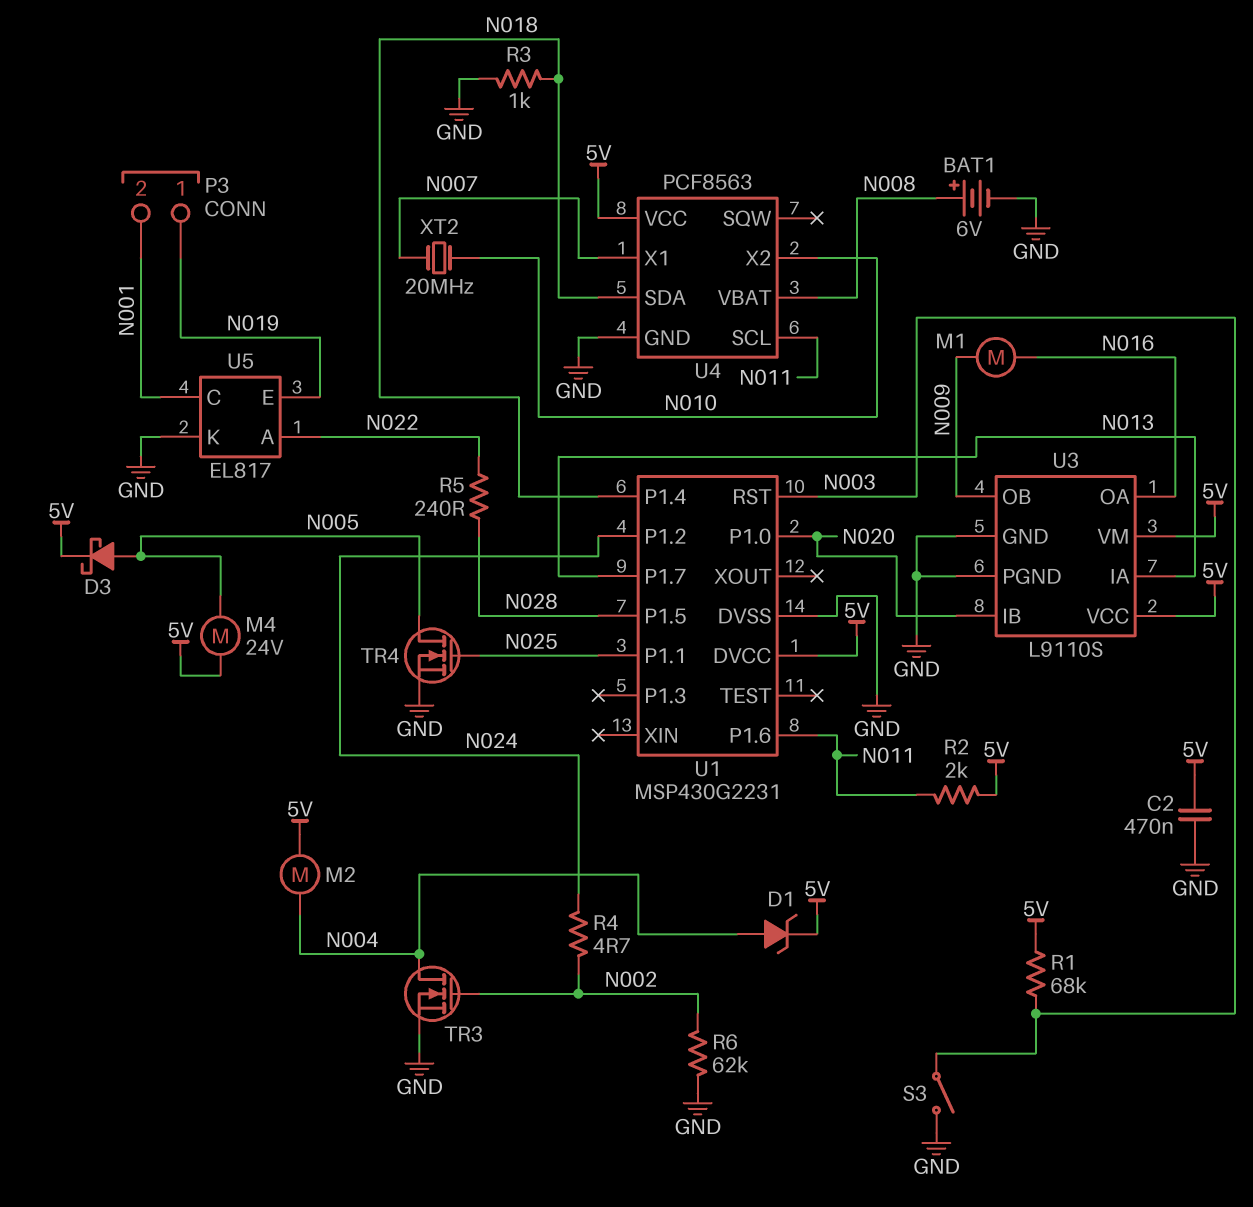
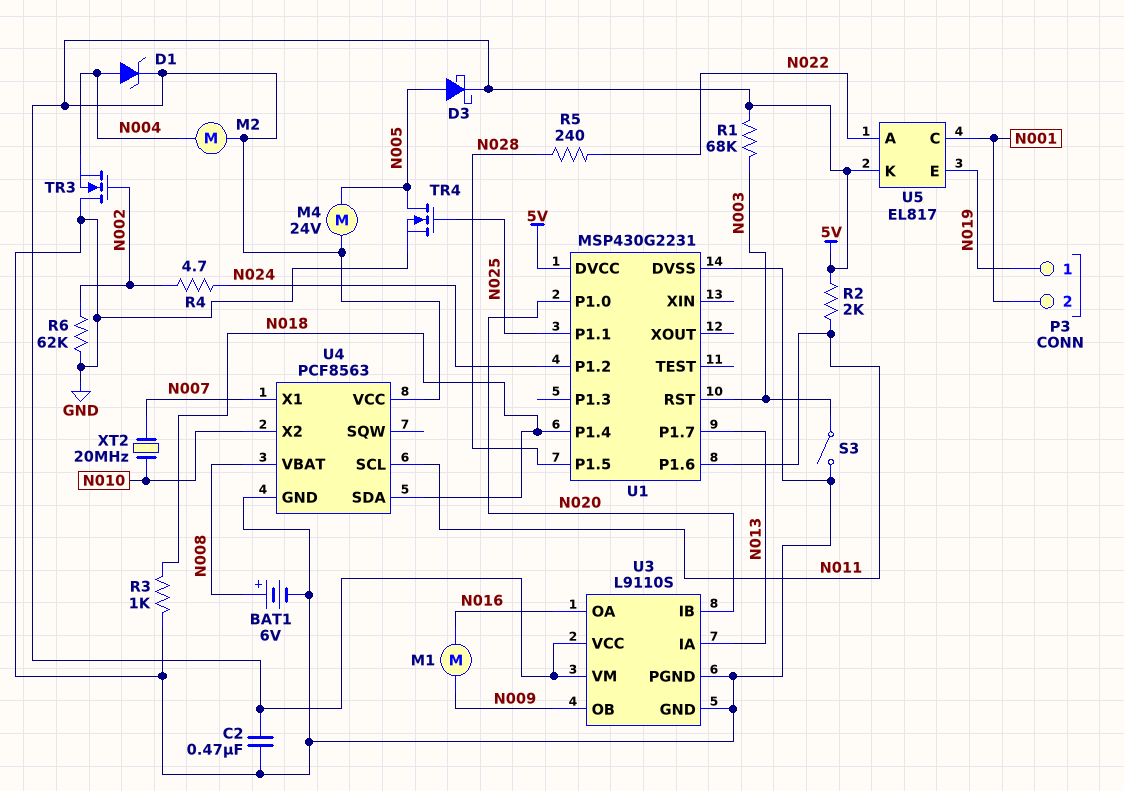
TR3: NMOS (G N002, D N004, S GND) -> NMOS (G N002, D GND, S N004)
U5 pin K: GND -> 5V

